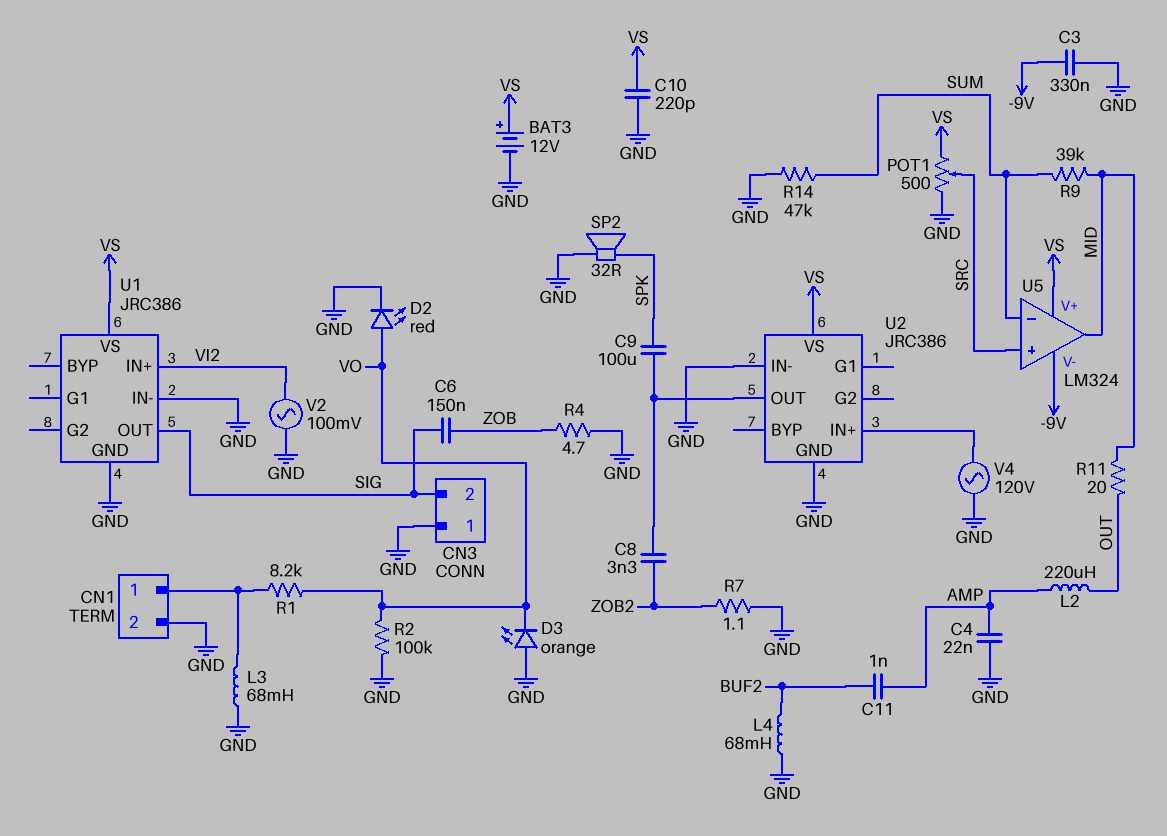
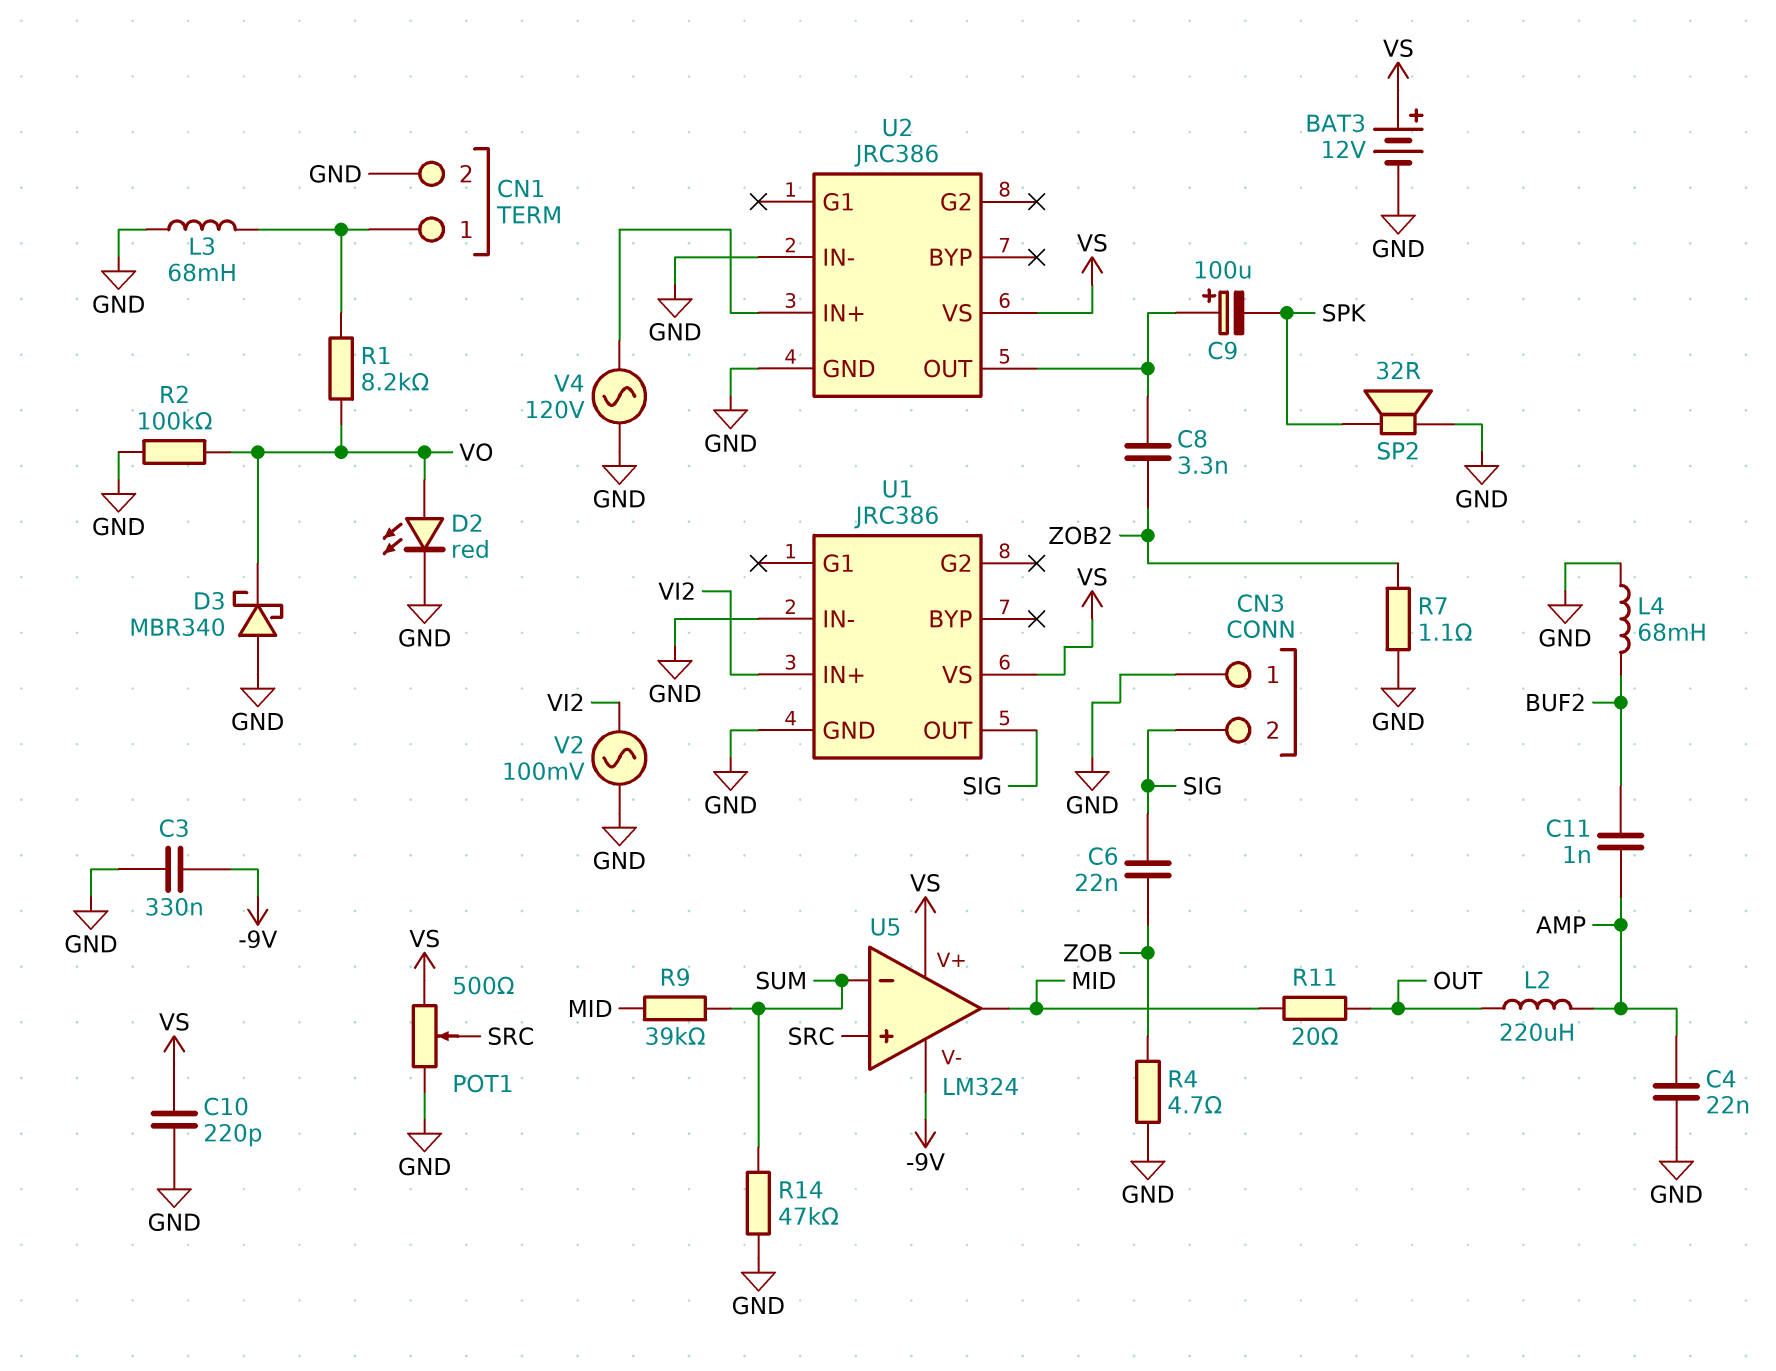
C6: 150nF (SIG, ZOB) -> 22nF (SIG, ZOB)
C9: 100uF (SPK, U2/OUT) -> 100uF (plus U2/OUT, minus SPK)
D3: LED orange (A GND, K VO) -> schottky MBR340 (A GND, K VO)

